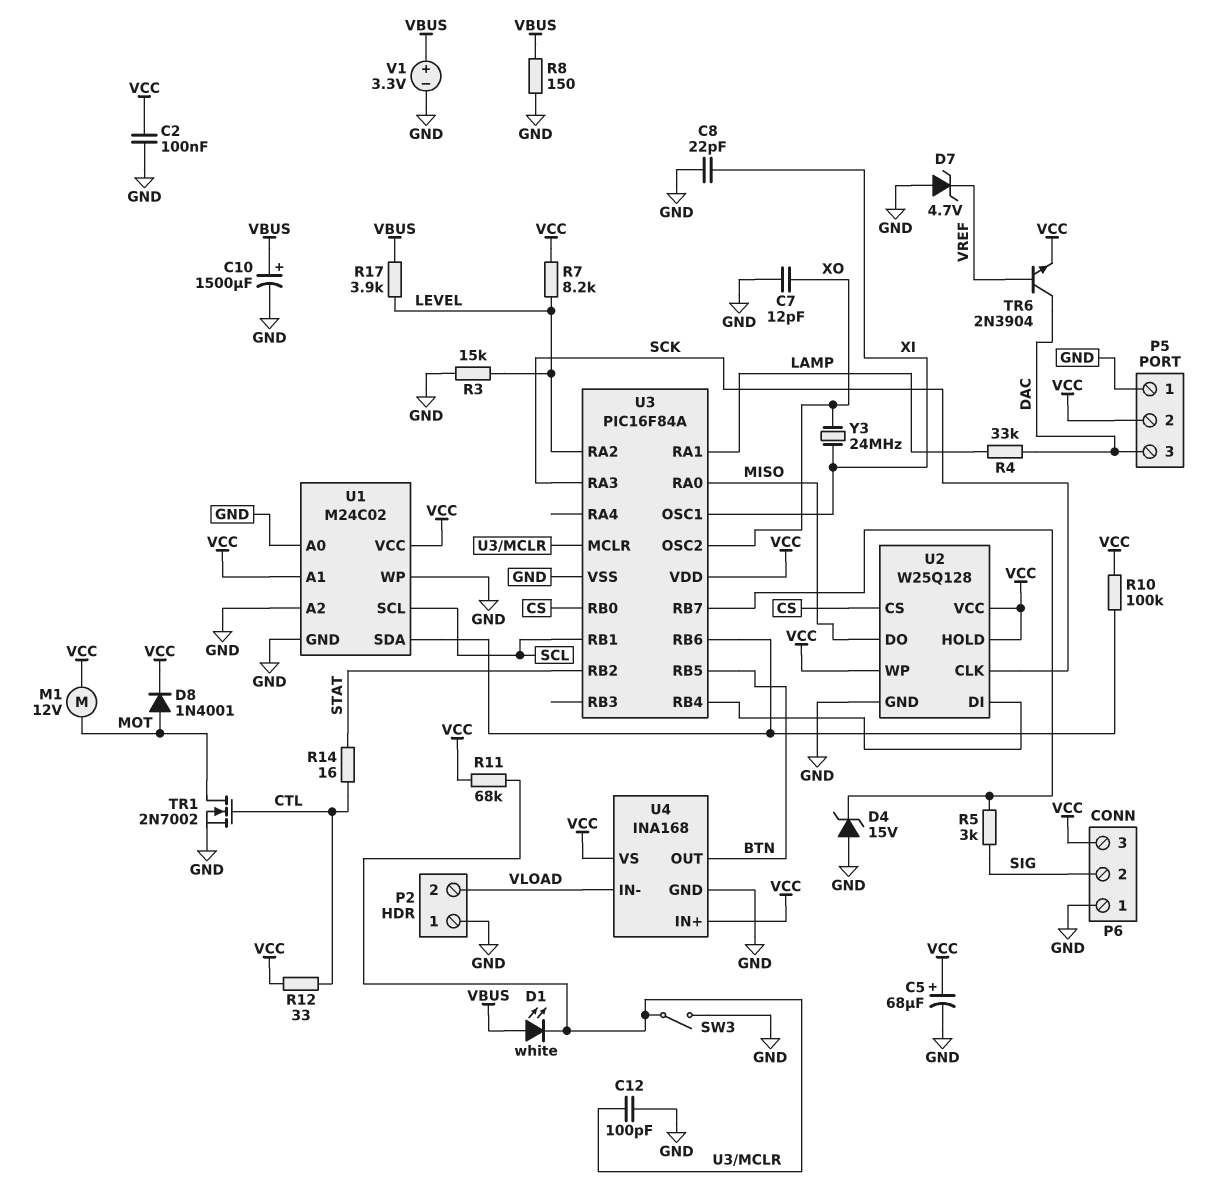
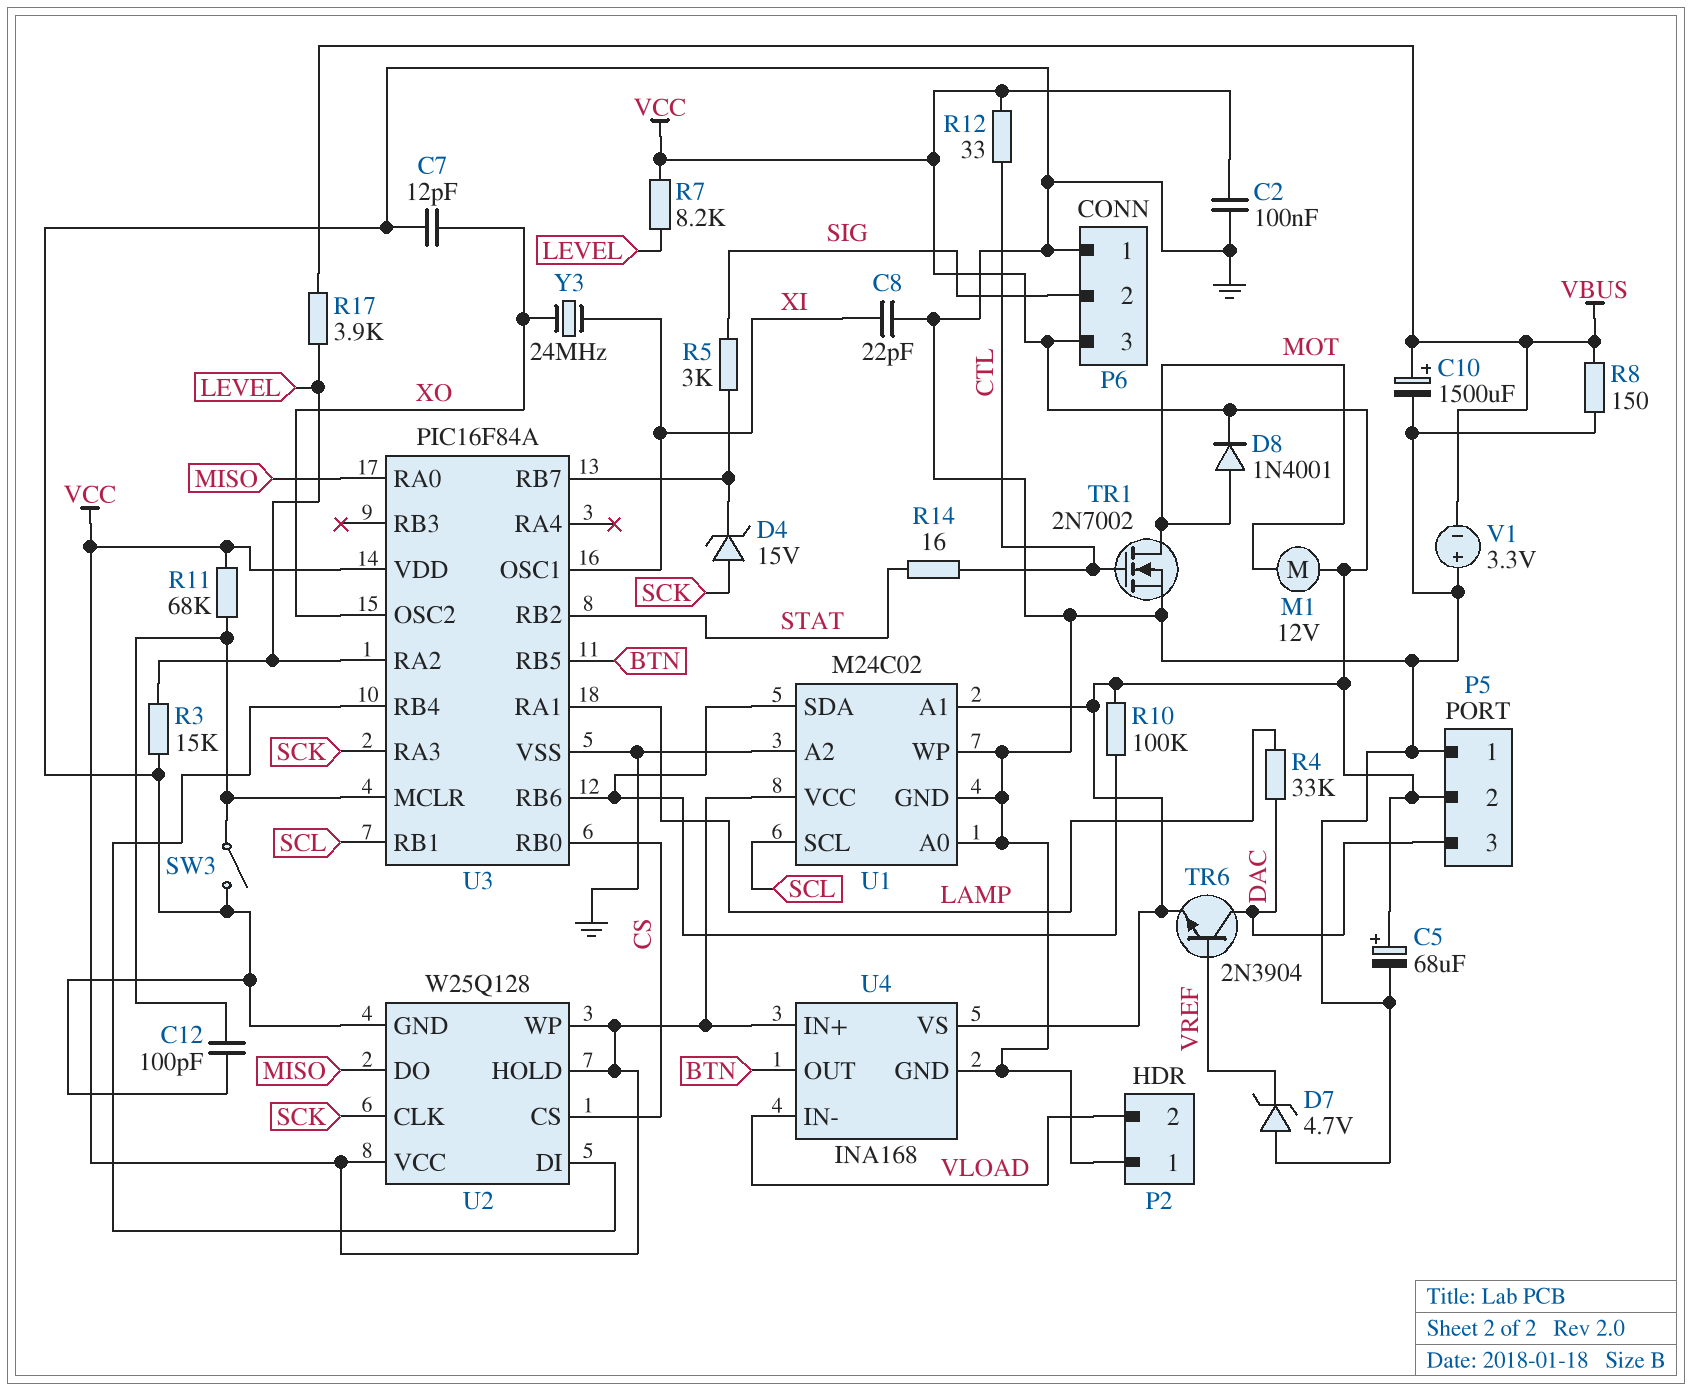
D1: LED white (A VBUS, K U3/MCLR) -> none
D4: zener 15V (A GND, K U3/RB7) -> zener 15V (A SCK, K U3/RB7)
V1: 3.3V (plus VBUS, minus GND) -> 3.3V (plus GND, minus VBUS)

